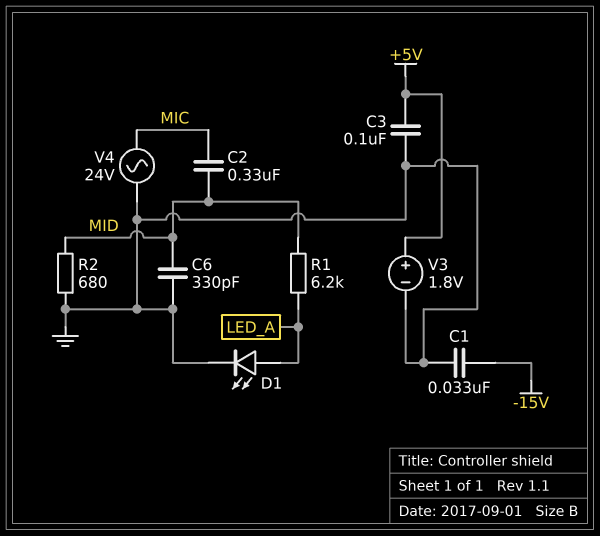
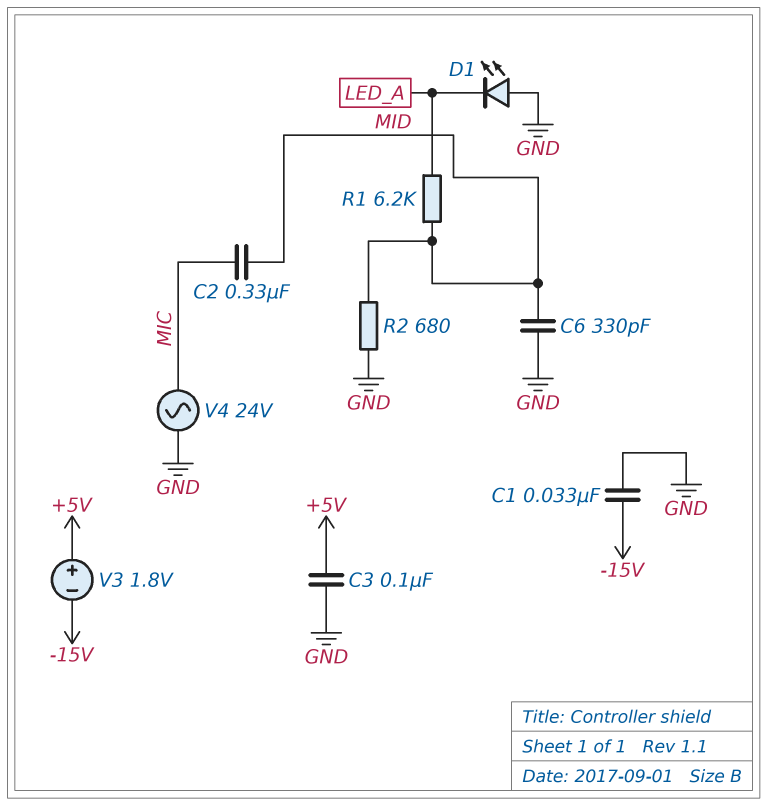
D1: LED (A LED_A, K GND) -> LED (A GND, K LED_A)
V3: 1.8V (plus +5V, minus GND) -> 1.8V (plus +5V, minus -15V)

